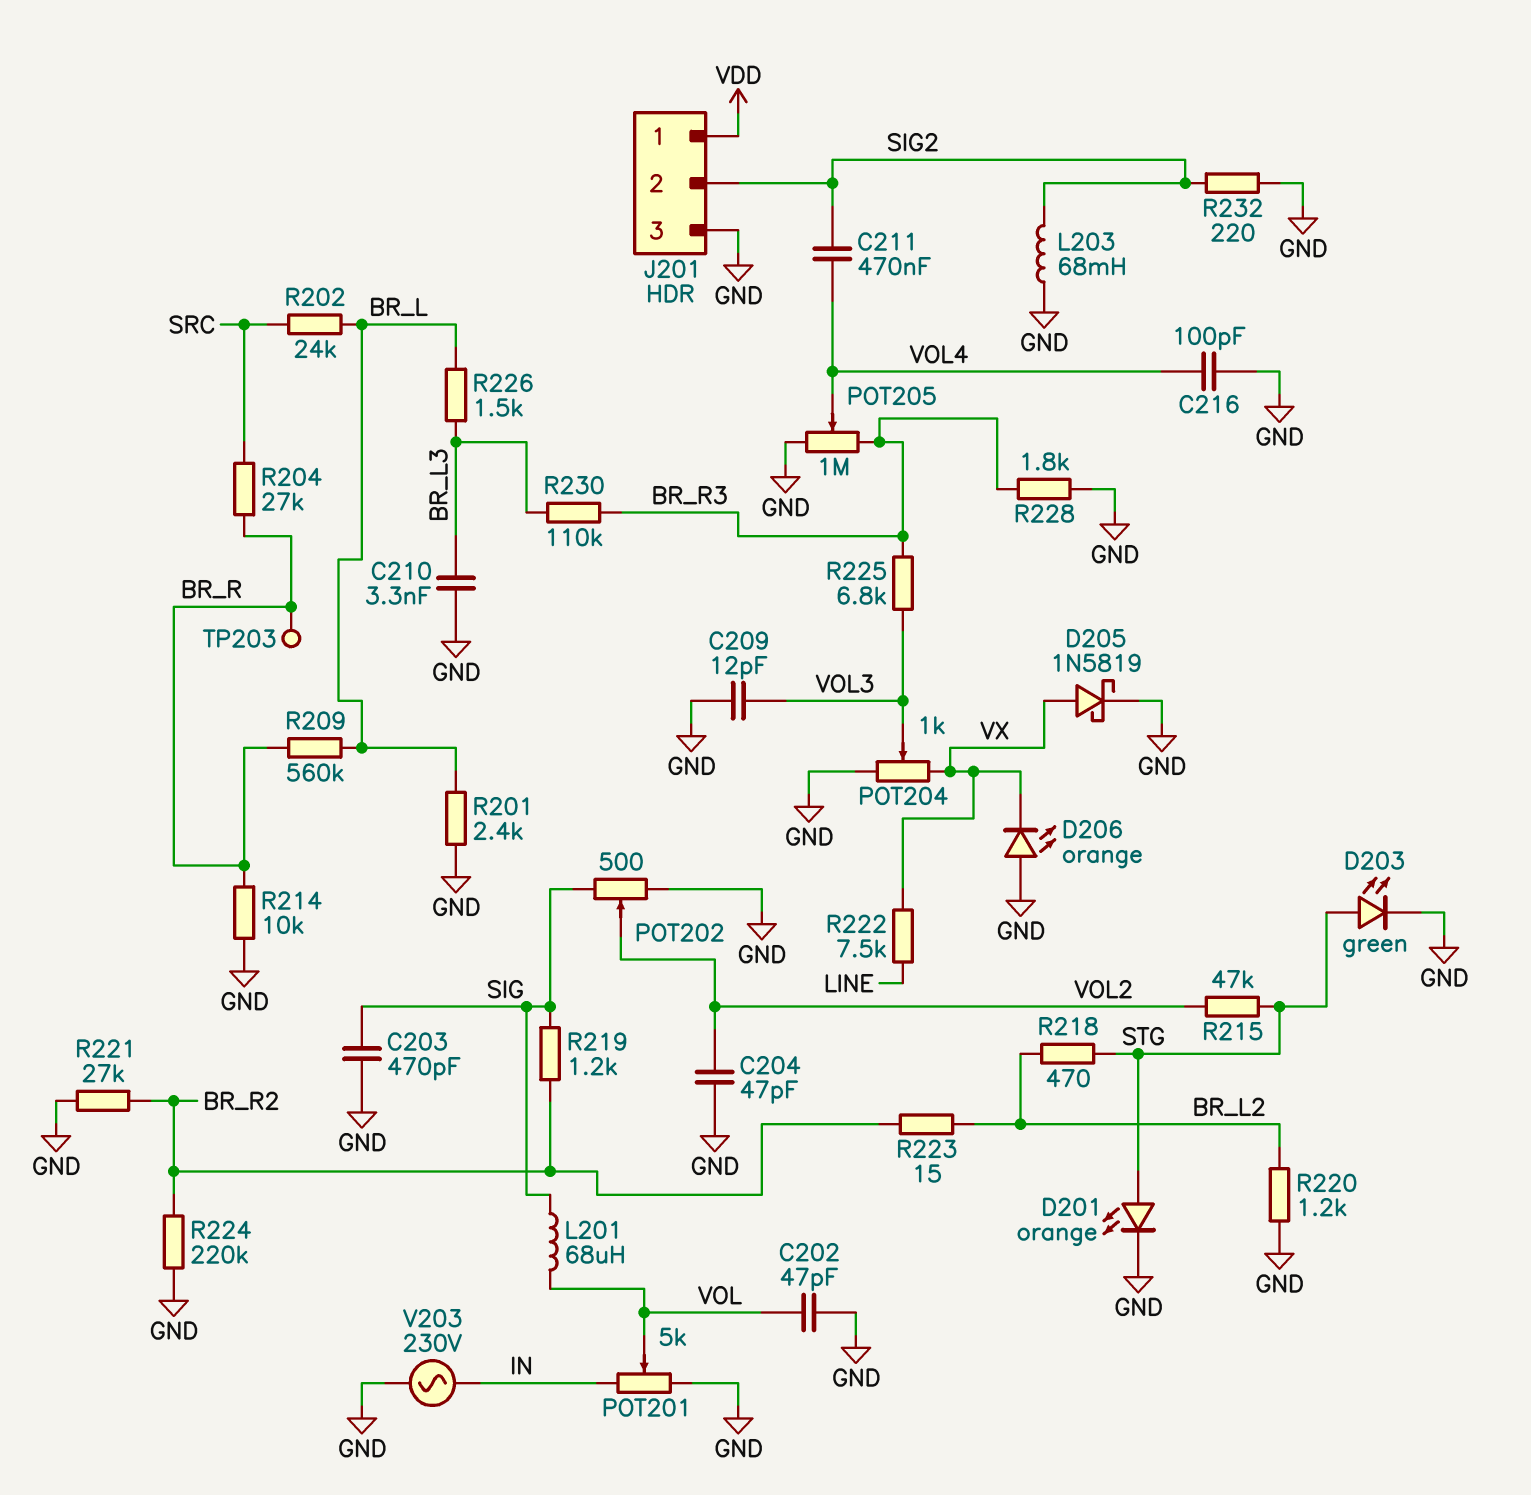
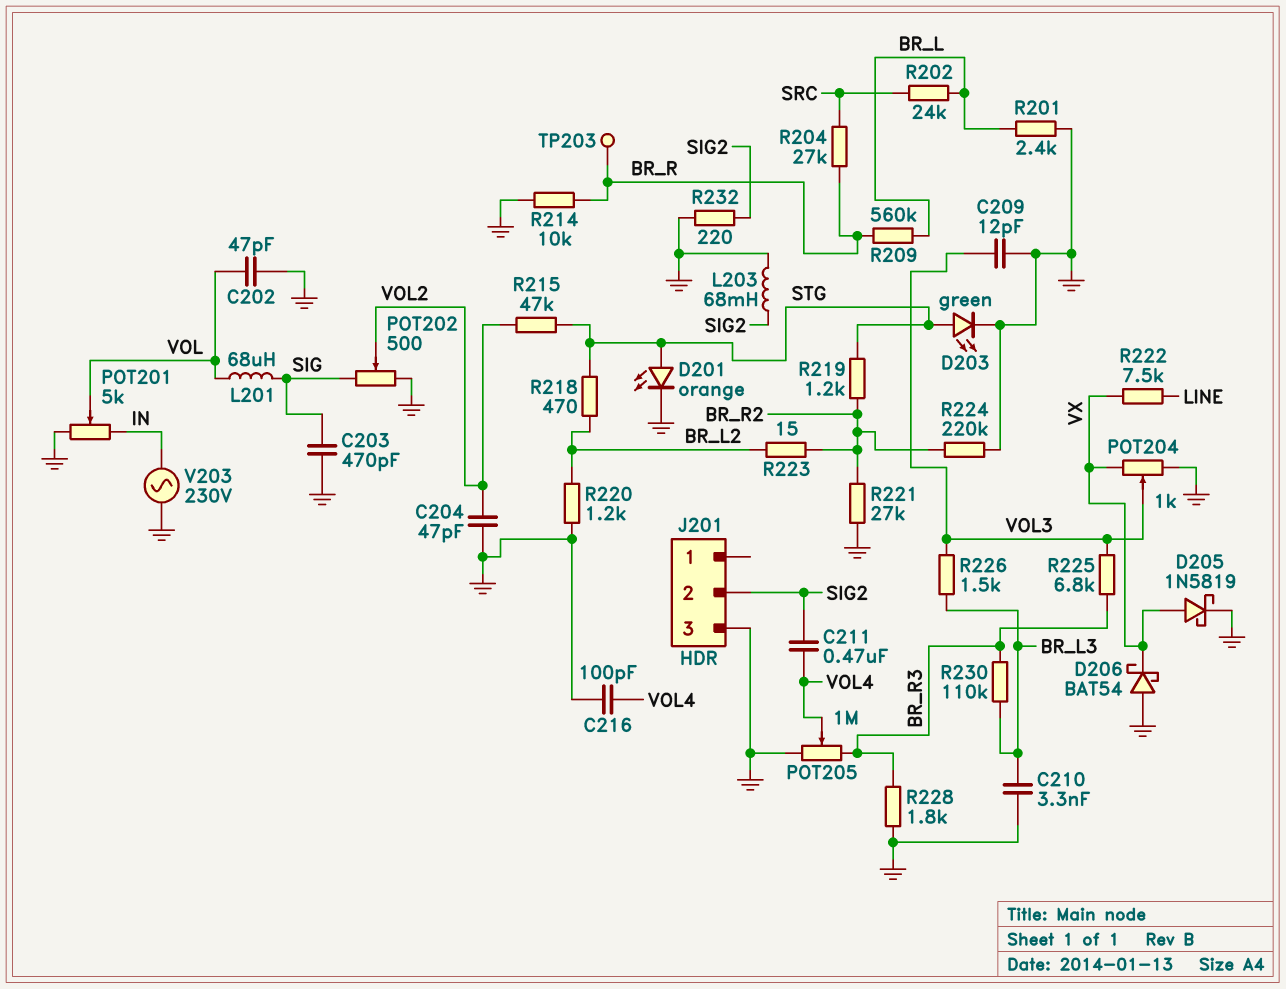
D206: LED orange (A GND, K VX) -> schottky BAT54 (A GND, K VX)
J201 pin 1: VDD -> none
R219: 1.2k (BR_R2, SIG) -> 1.2k (BR_R2, STG)
R226: 1.5k (BR_L, BR_L3) -> 1.5k (BR_L3, VOL3)

